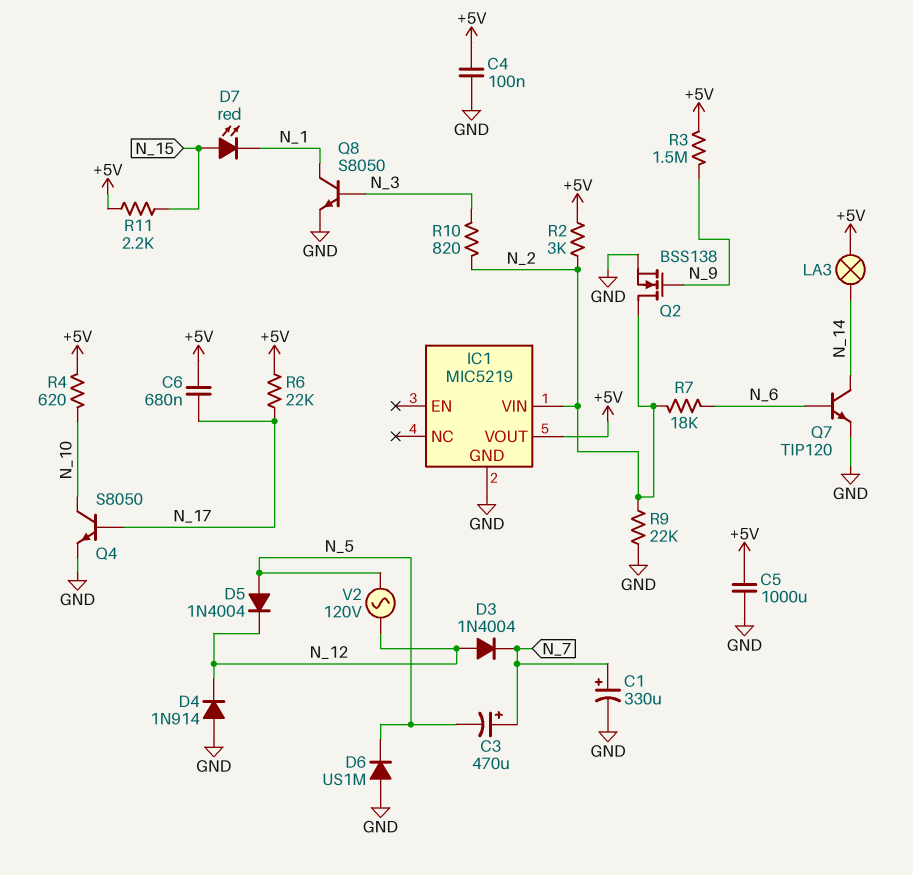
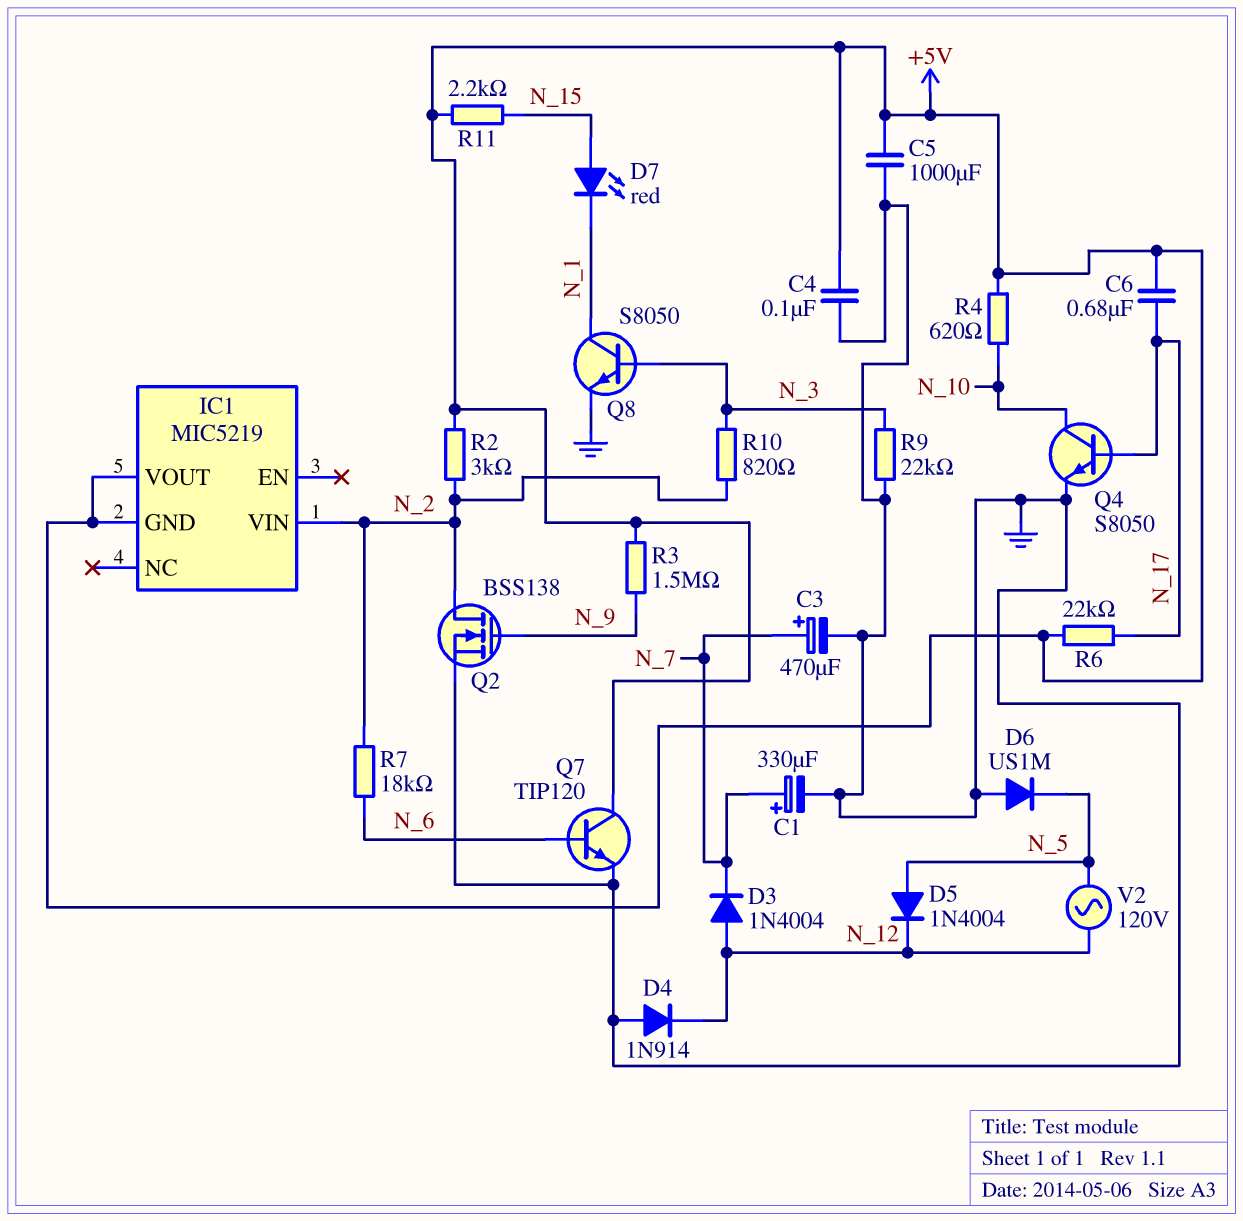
C3: 470uF (plus N_7, minus N_5) -> 470uF (plus N_7, minus GND)
IC1 pin GND: GND -> +5V
LA3: lamp (+5V, N_14) -> none
Q7: NPN TIP120 (B N_6, C N_14, E GND) -> NPN TIP120 (B N_6, C +5V, E GND)
R9: 22k (GND, N_2) -> 22k (GND, N_3)

